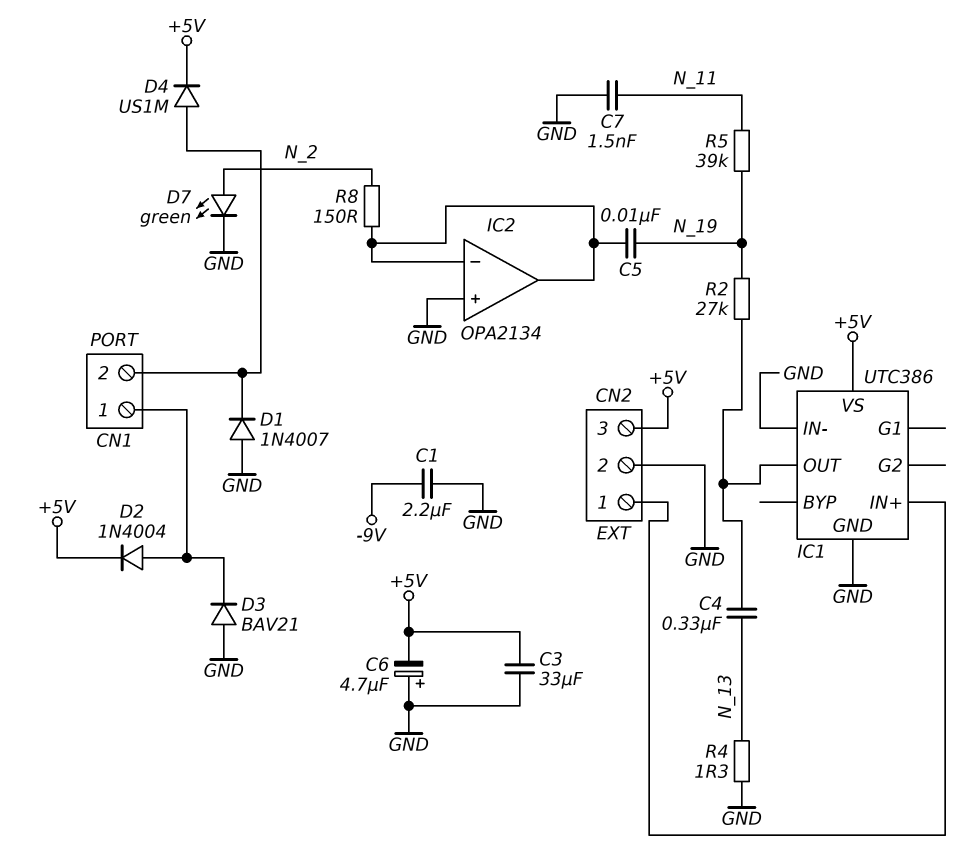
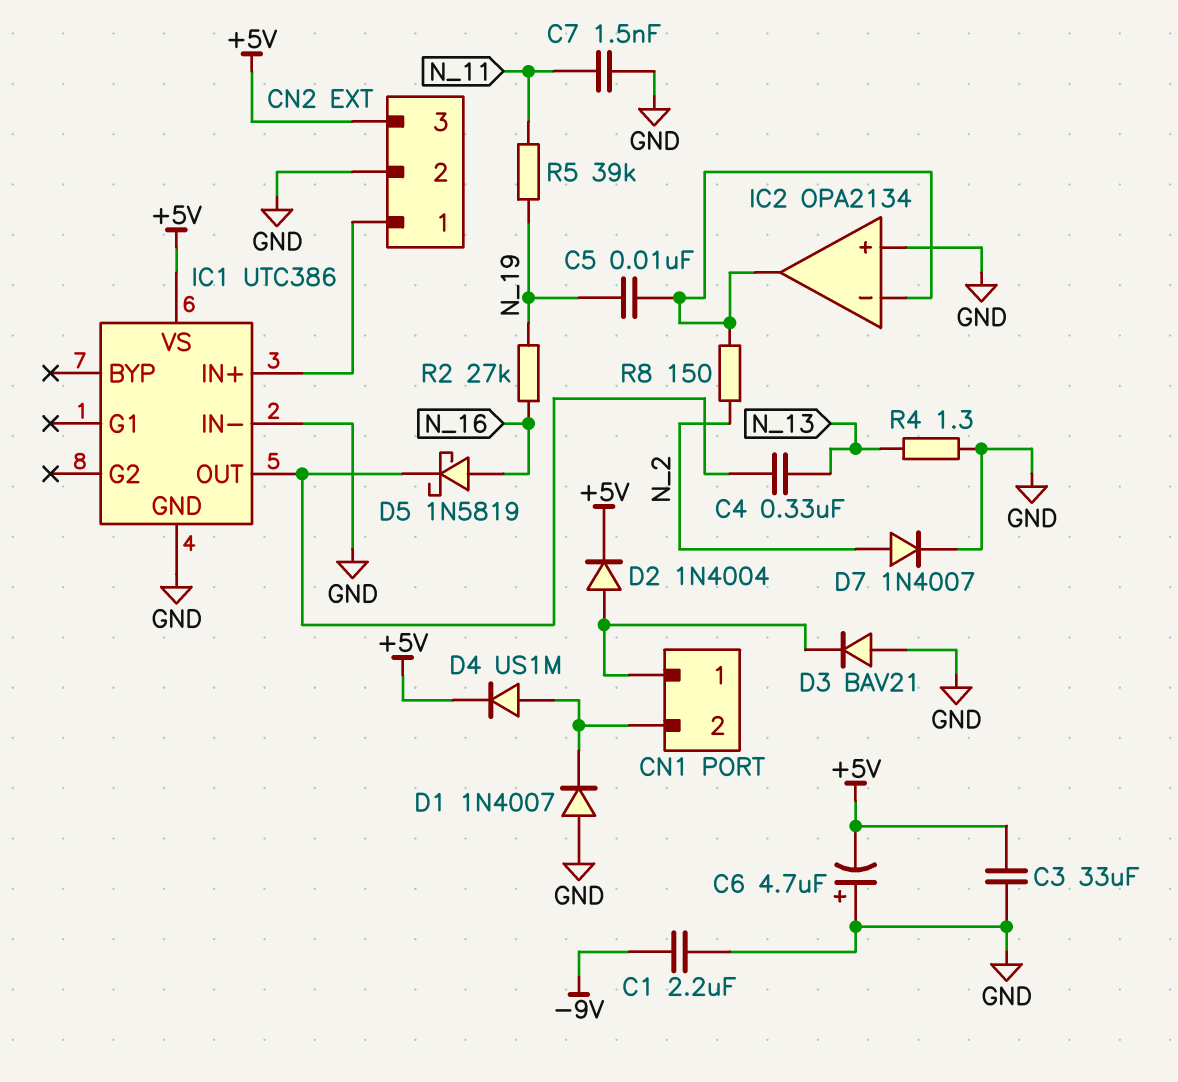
D5: none -> schottky 1N5819 (A N_16, K IC1/OUT)
D7: LED green (A N_2, K GND) -> diode 1N4007 (A N_2, K GND)
R2: 27k (IC1/OUT, N_19) -> 27k (N_16, N_19)

